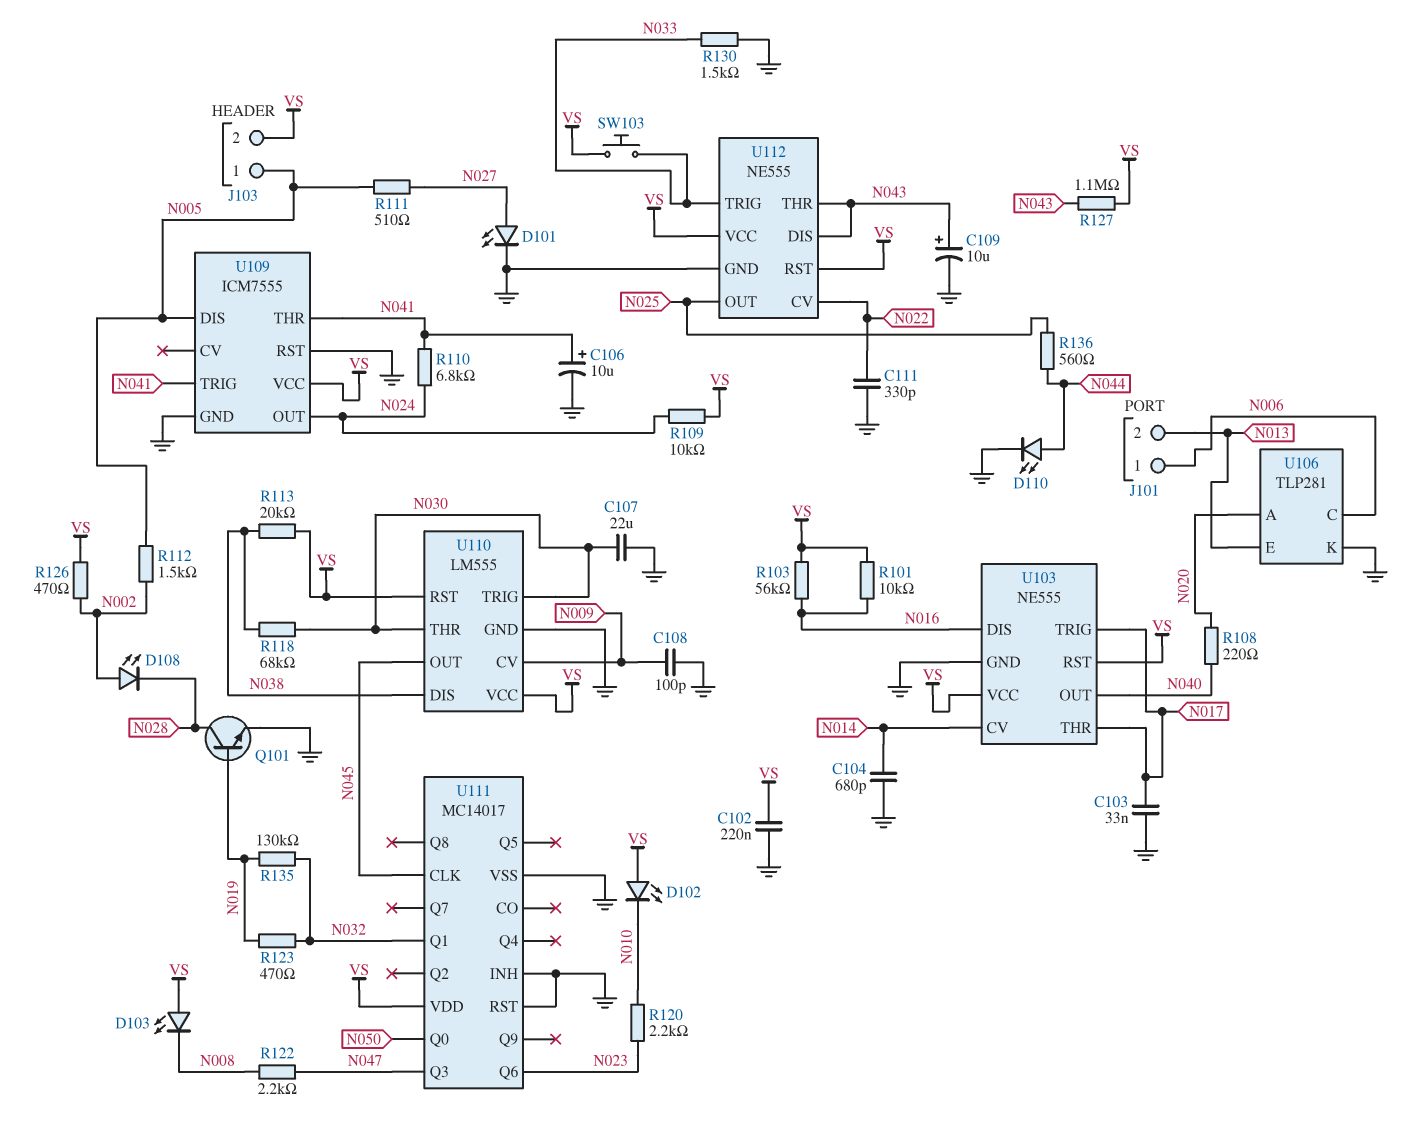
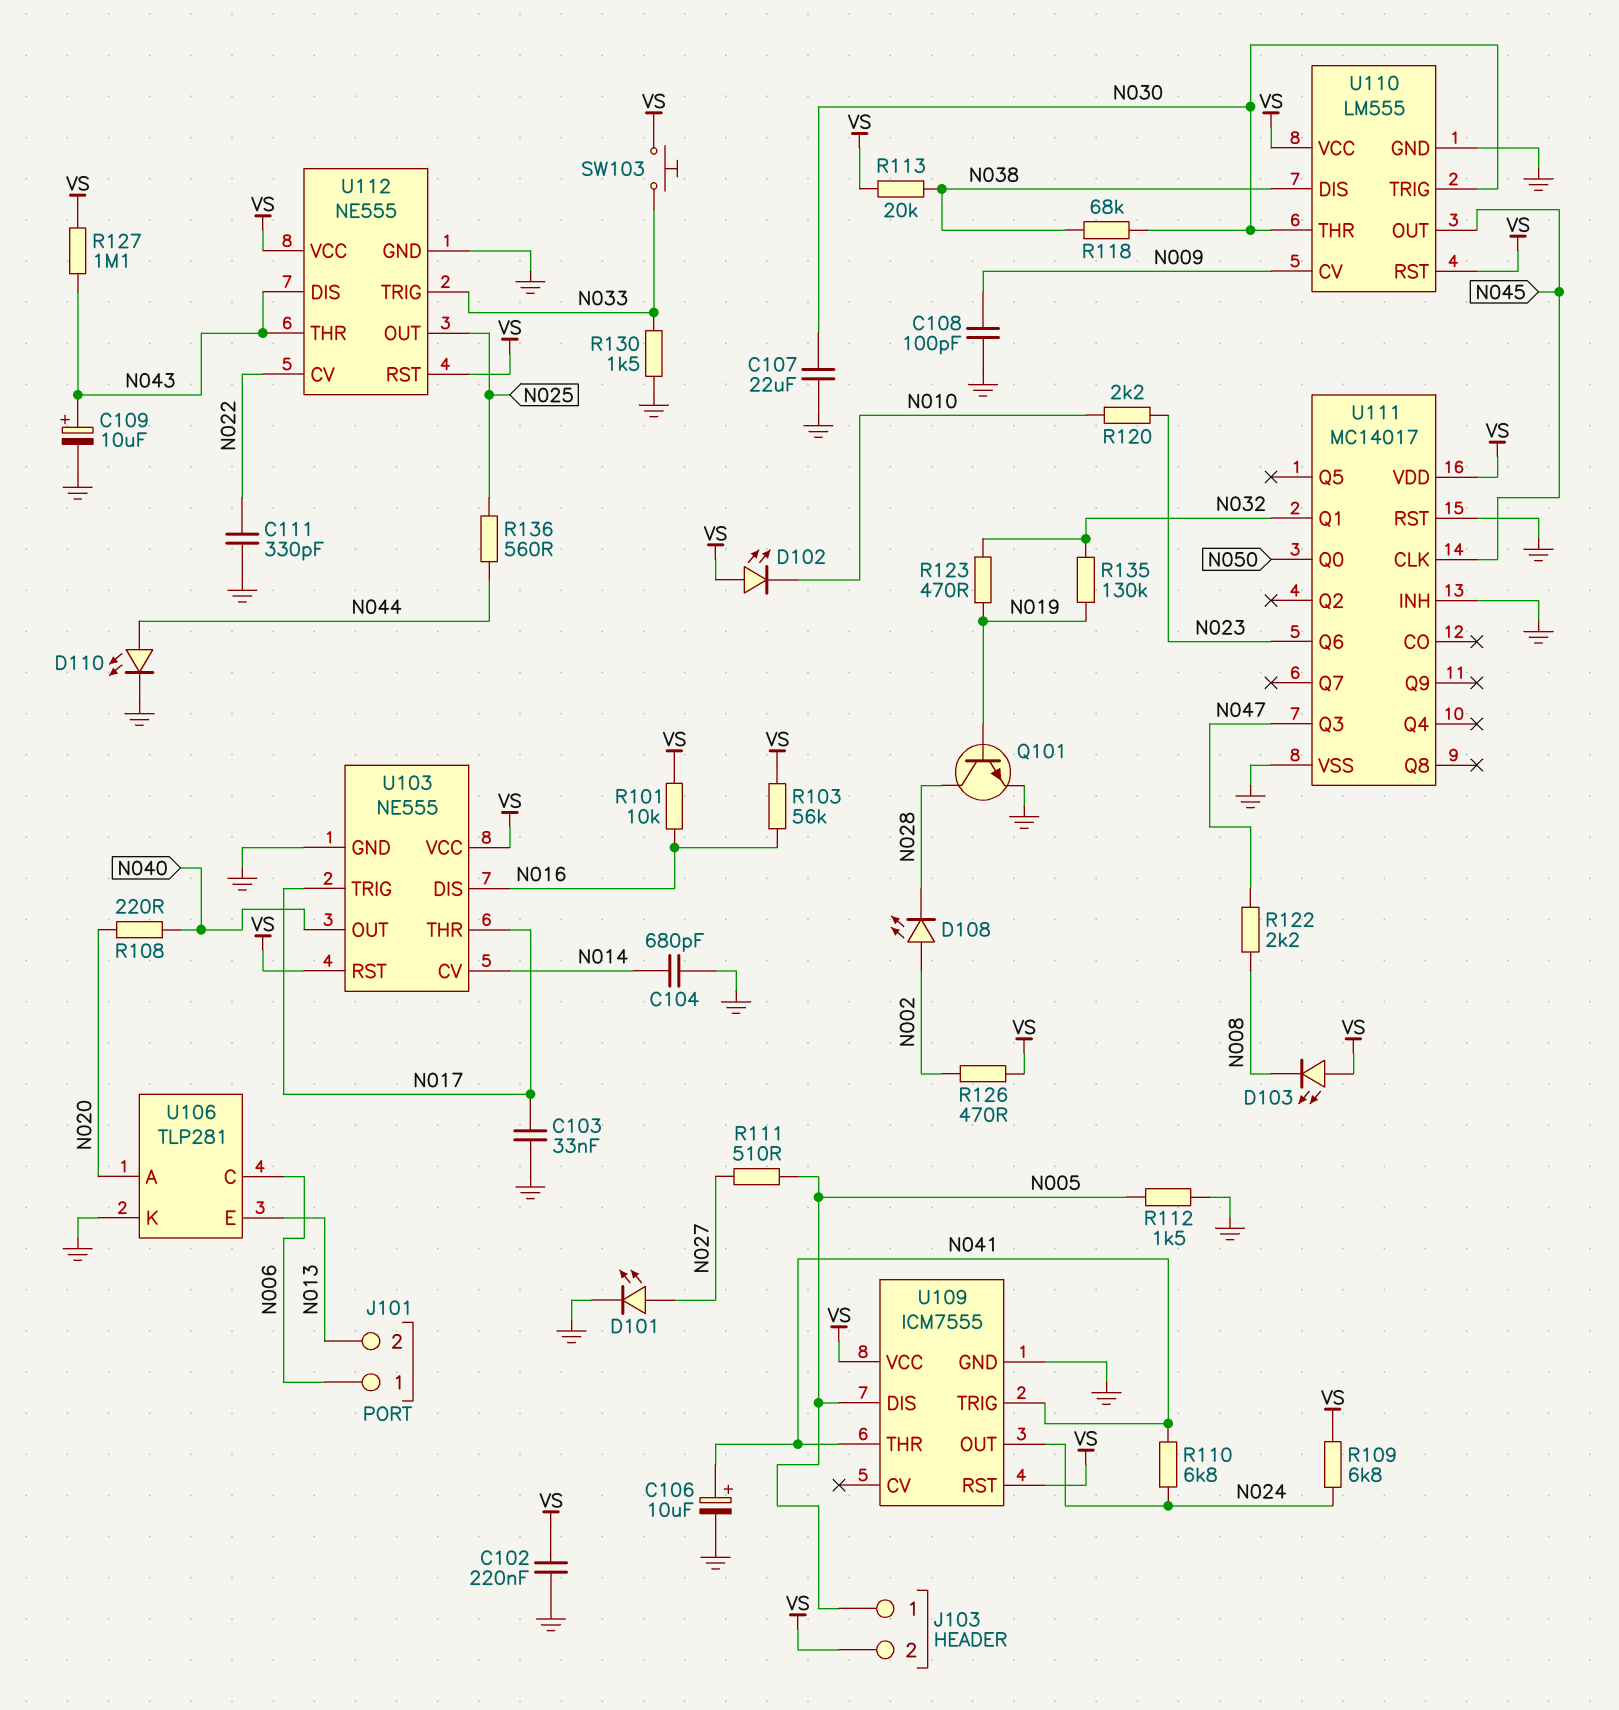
R109: 10k (N024, VS) -> 6.8k (N024, VS)
R112: 1.5k (N002, N005) -> 1.5k (GND, N005)
U109 pin RST: GND -> VS

